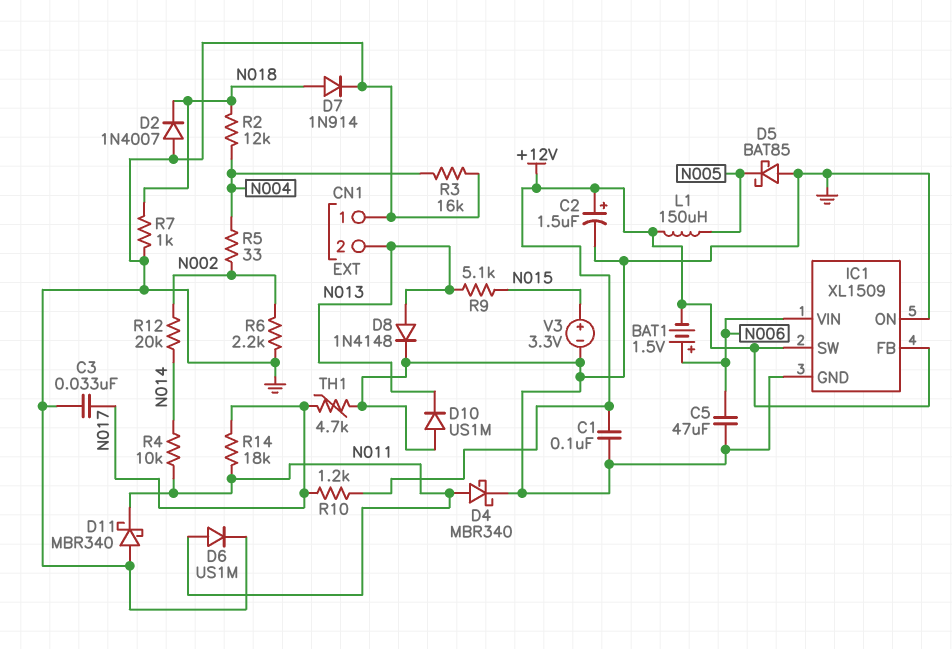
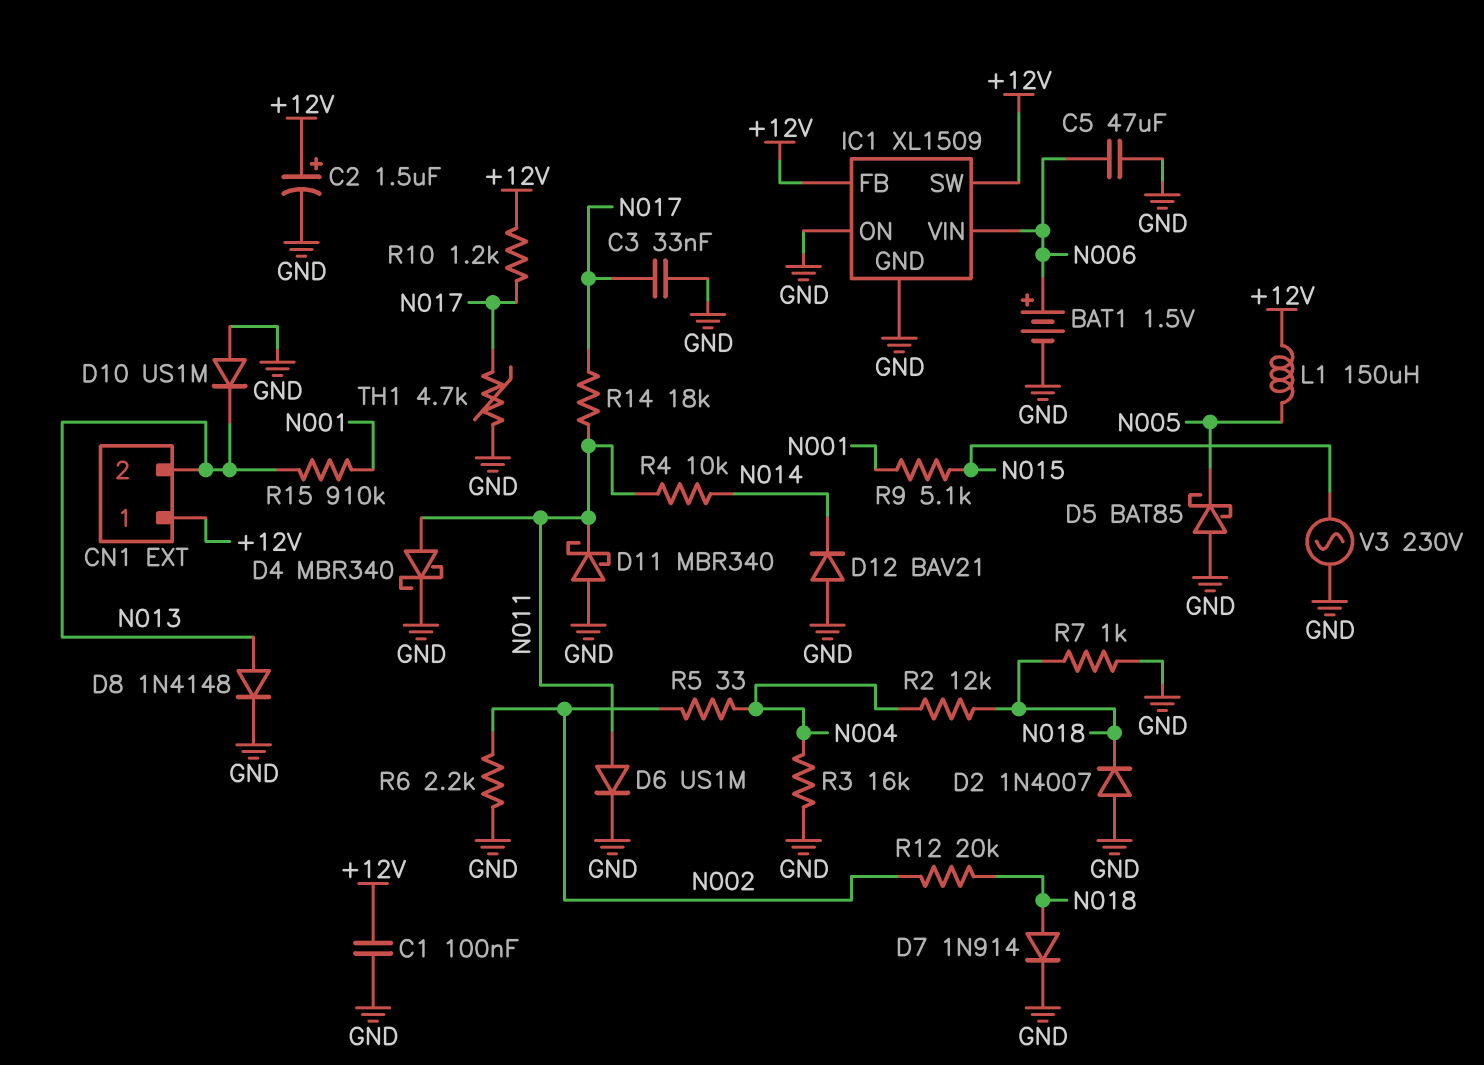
BAT1: 1.5V (plus N006, minus +12V) -> 1.5V (plus N006, minus GND)
CN1 pin 1: GND -> +12V
D12: none -> diode BAV21 (A GND, K N014)
R9: 5.1k (N013, N015) -> 5.1k (N001, N015)
R12: 20k (N002, N014) -> 20k (N002, N018)
R15: none -> 910k (N001, N013)
V3: 3.3V (plus N015, minus GND) -> AC 230V (GND, N015)

